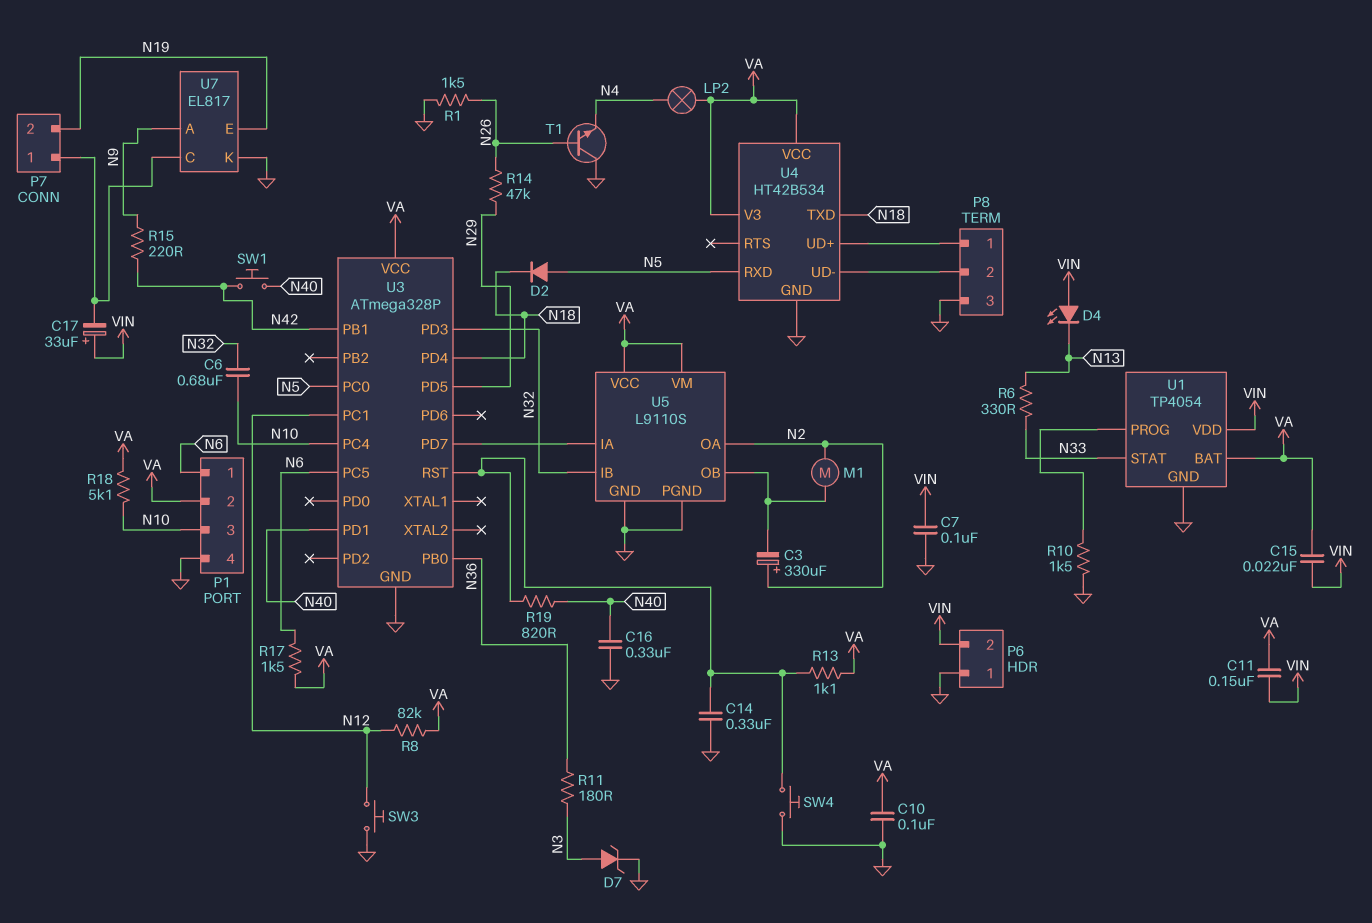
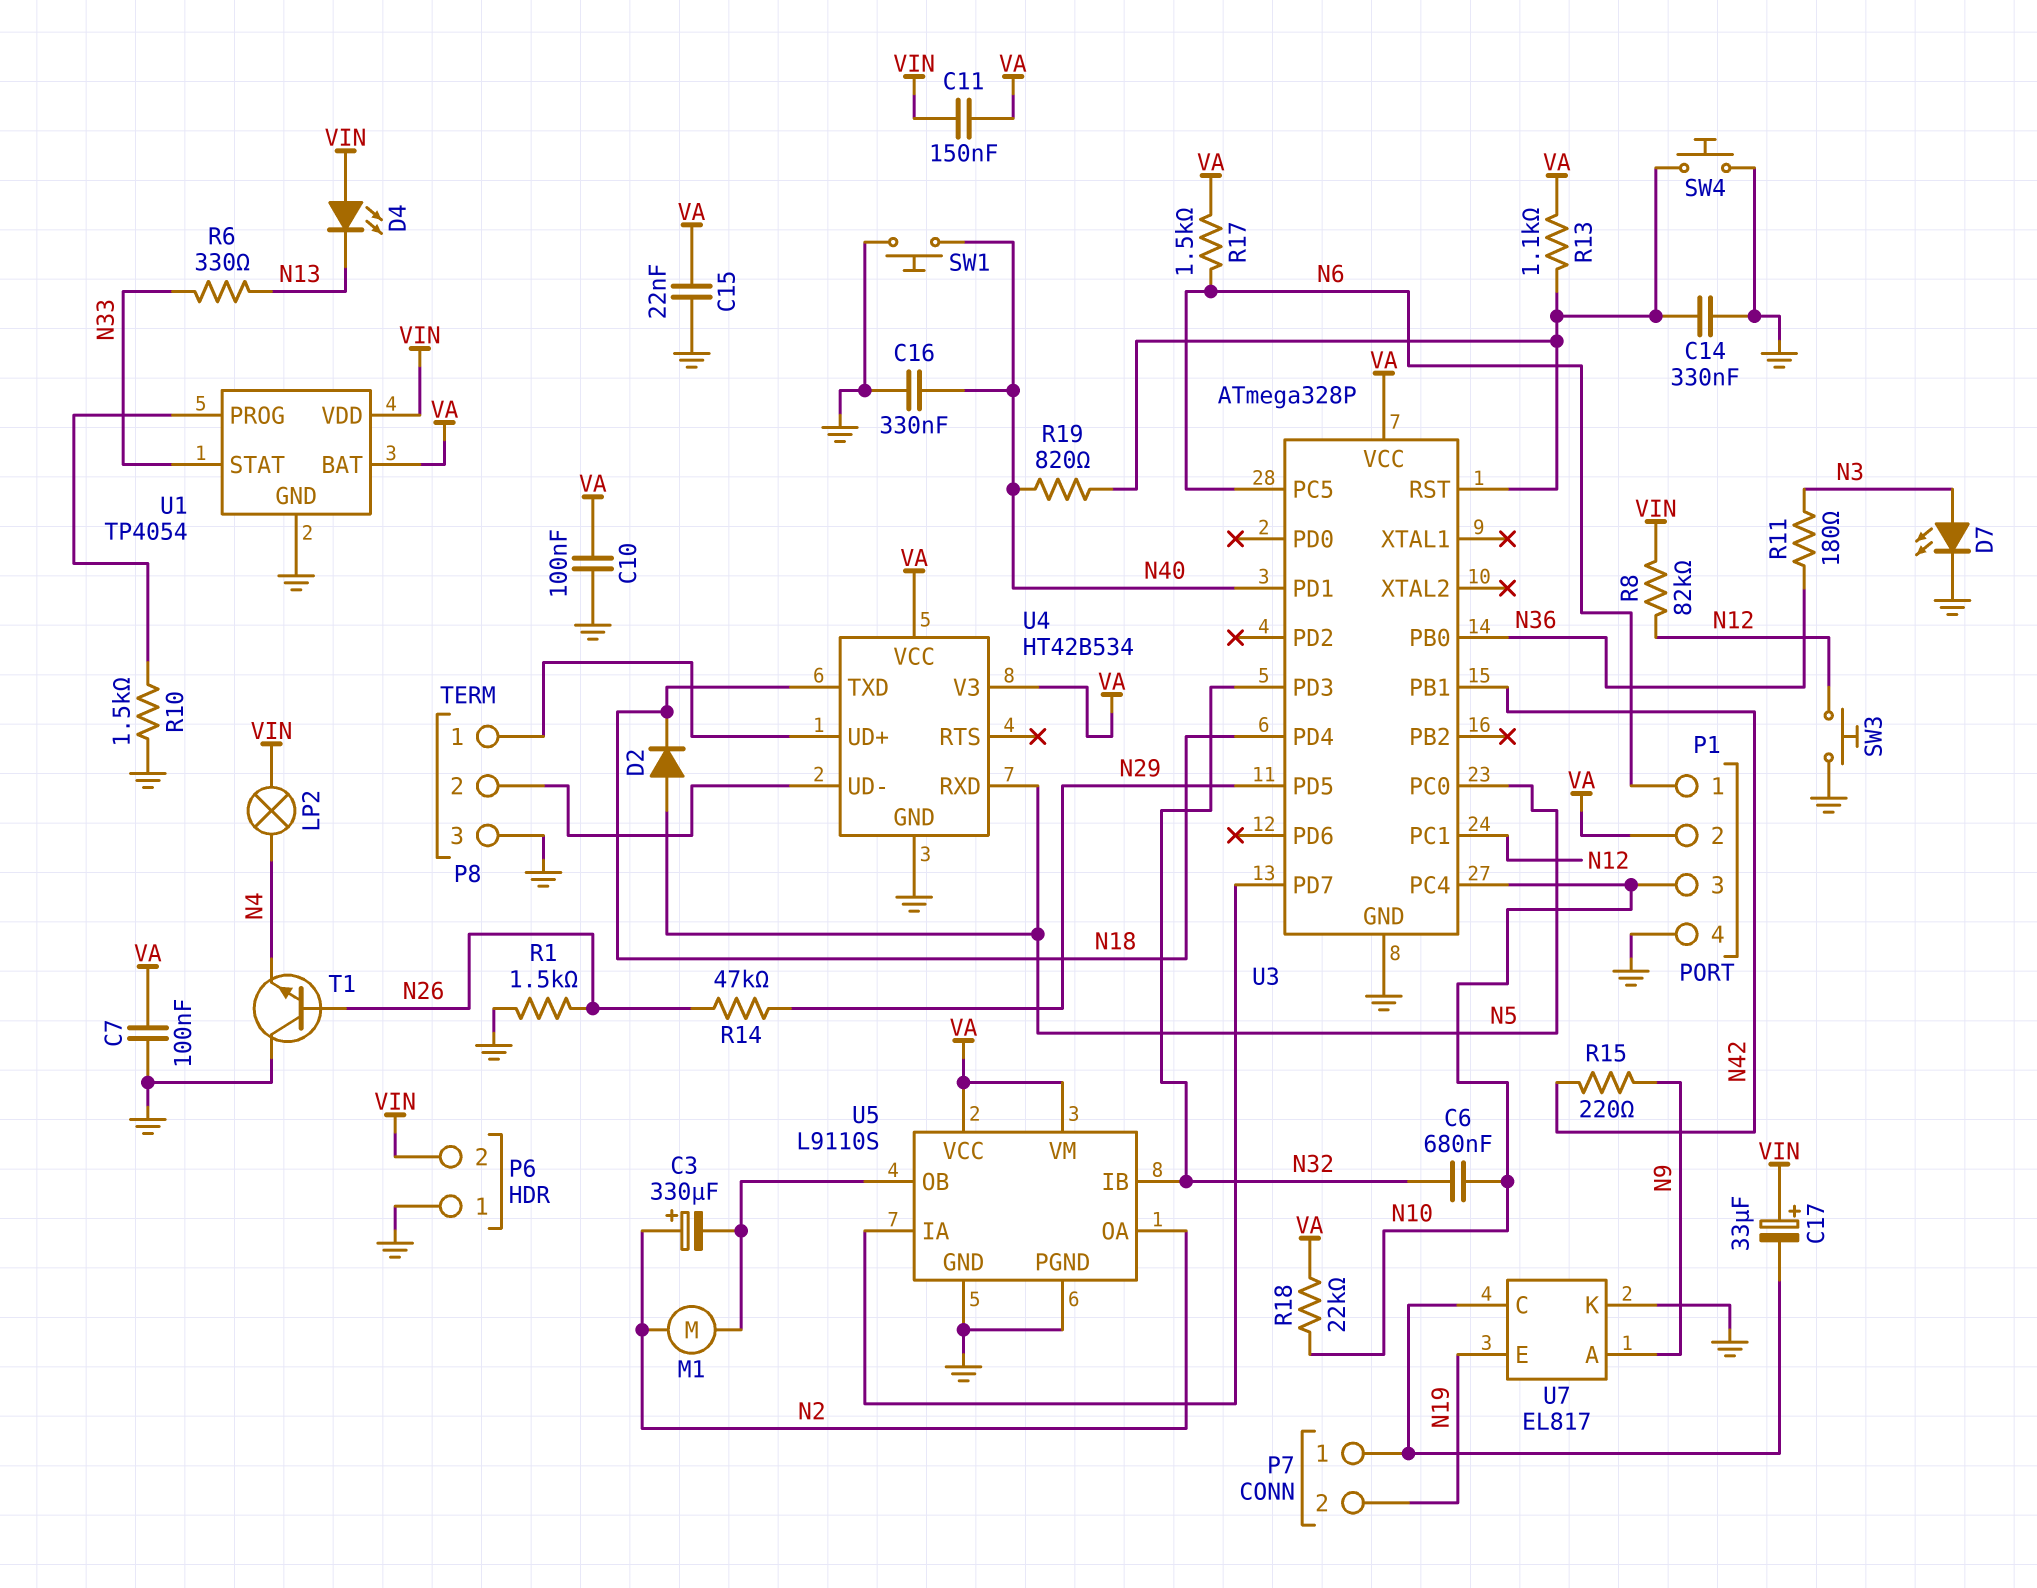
C7: 100nF (GND, VIN) -> 100nF (GND, VA)
C15: 22nF (VA, VIN) -> 22nF (GND, VA)
D7: zener (A N3, K GND) -> LED (A N3, K GND)
LP2: lamp (N4, VA) -> lamp (N4, VIN)
R8: 82k (N12, VA) -> 82k (N12, VIN)
R18: 5.1k (N10, VA) -> 22k (N10, VA)
SW1: button (N40, N42) -> button (GND, N40)

